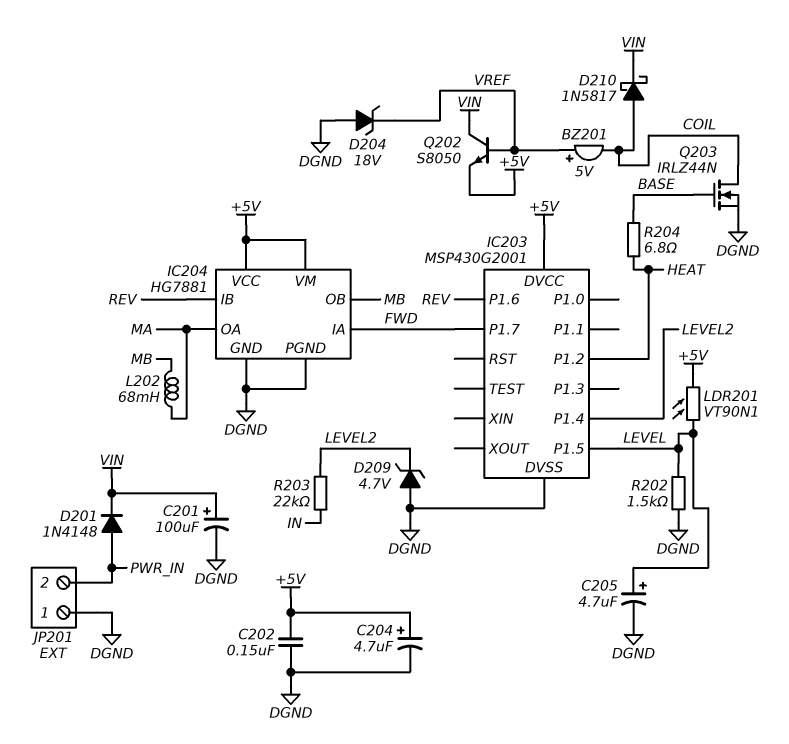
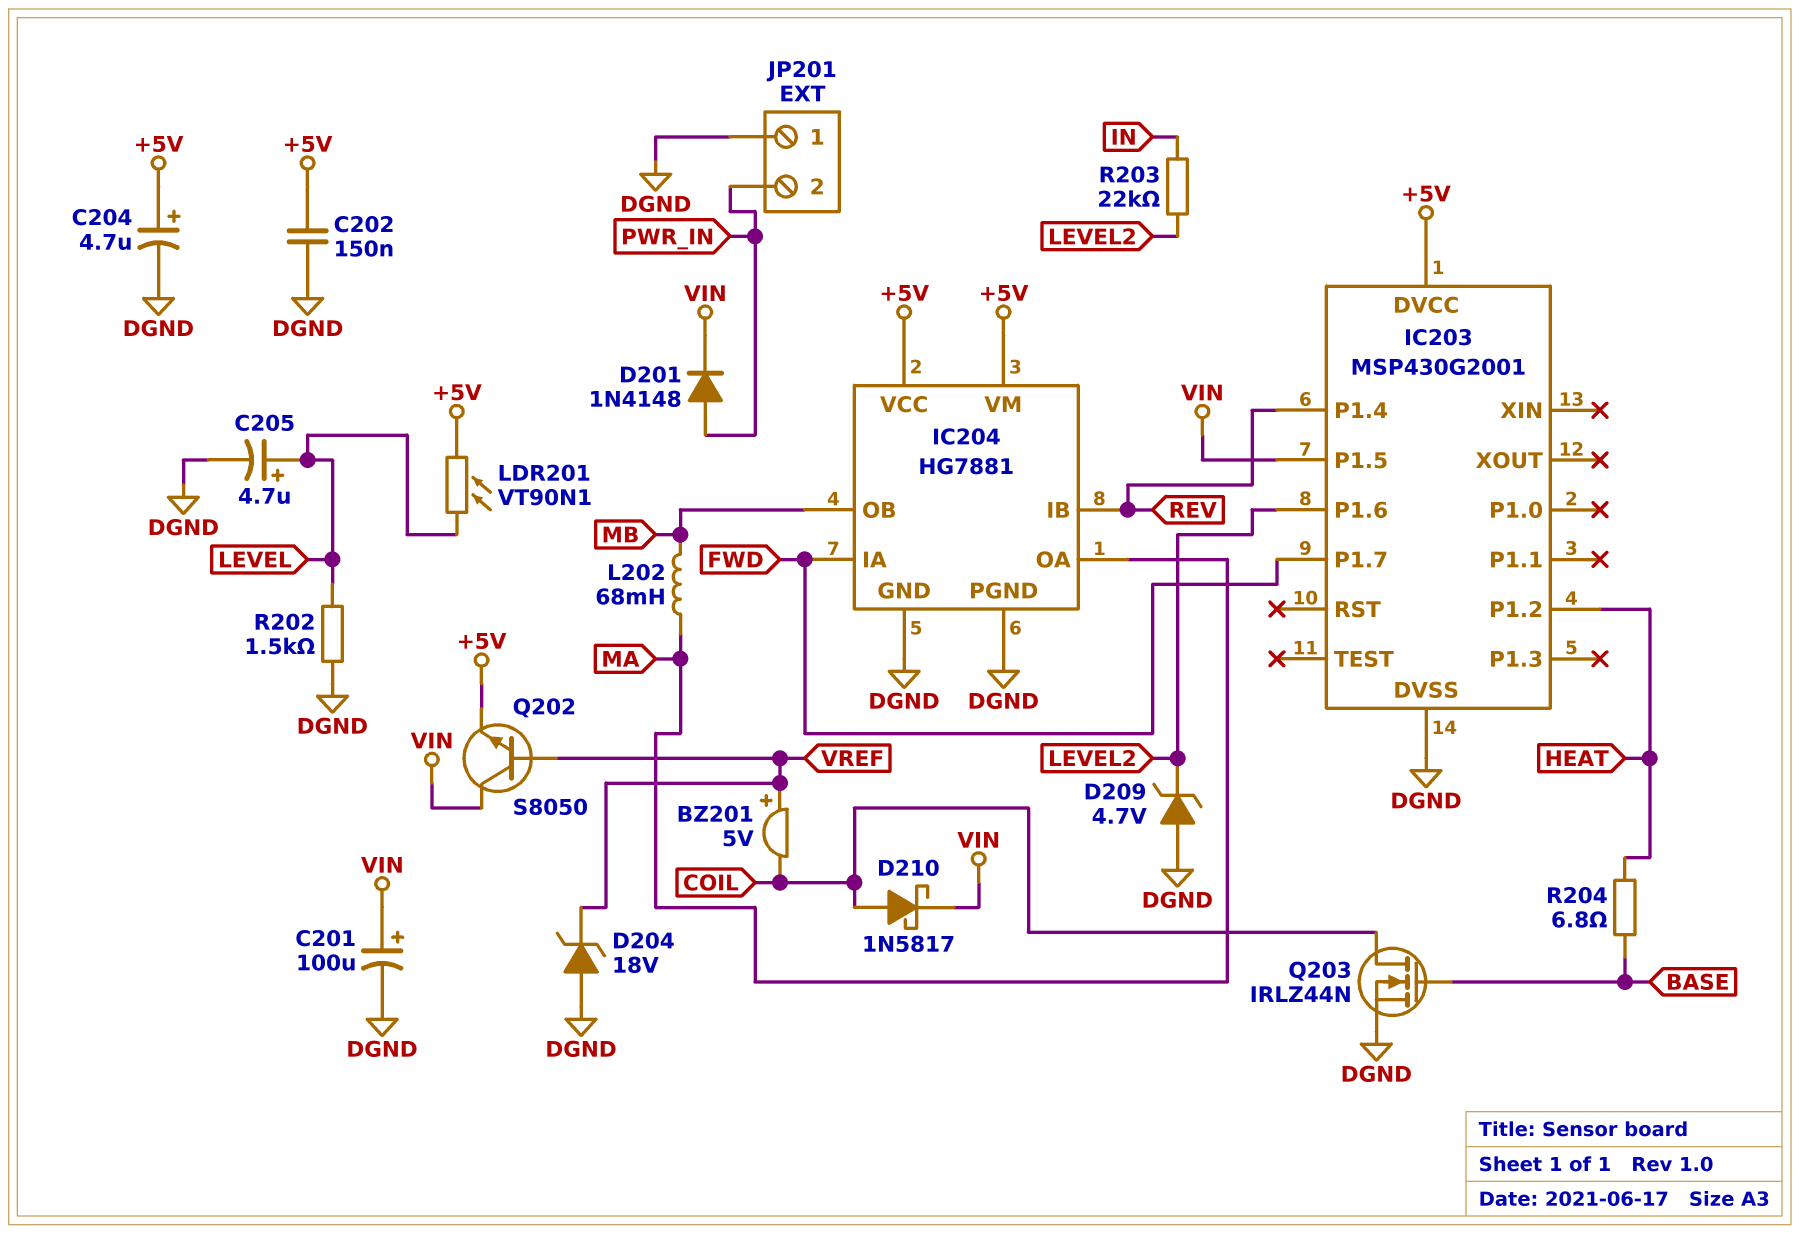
IC203 pin P1.4: LEVEL2 -> REV
IC203 pin P1.5: LEVEL -> VIN
IC203 pin P1.6: REV -> LEVEL2

